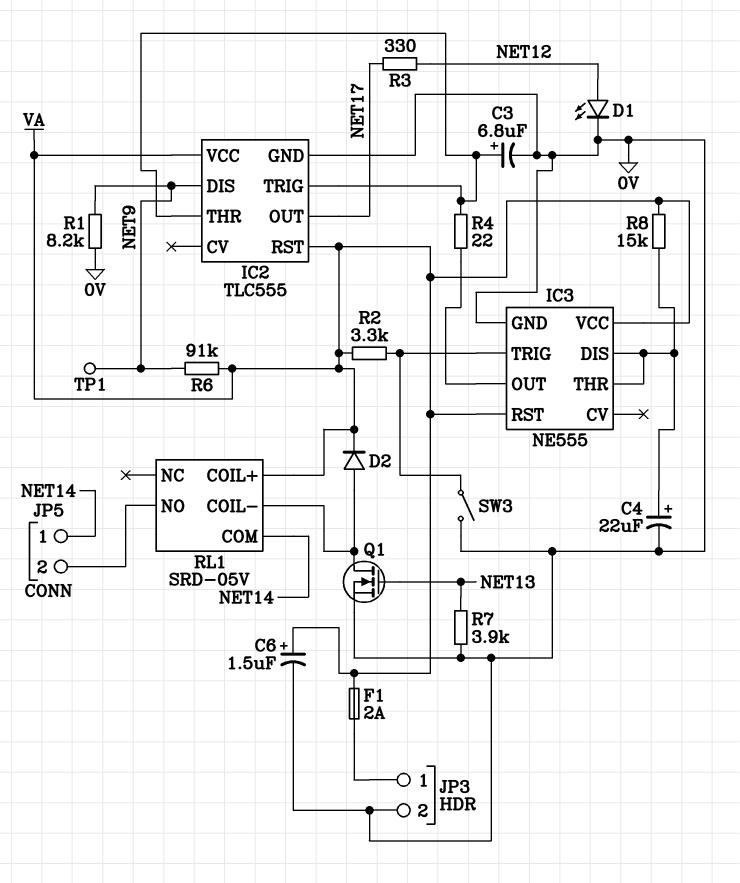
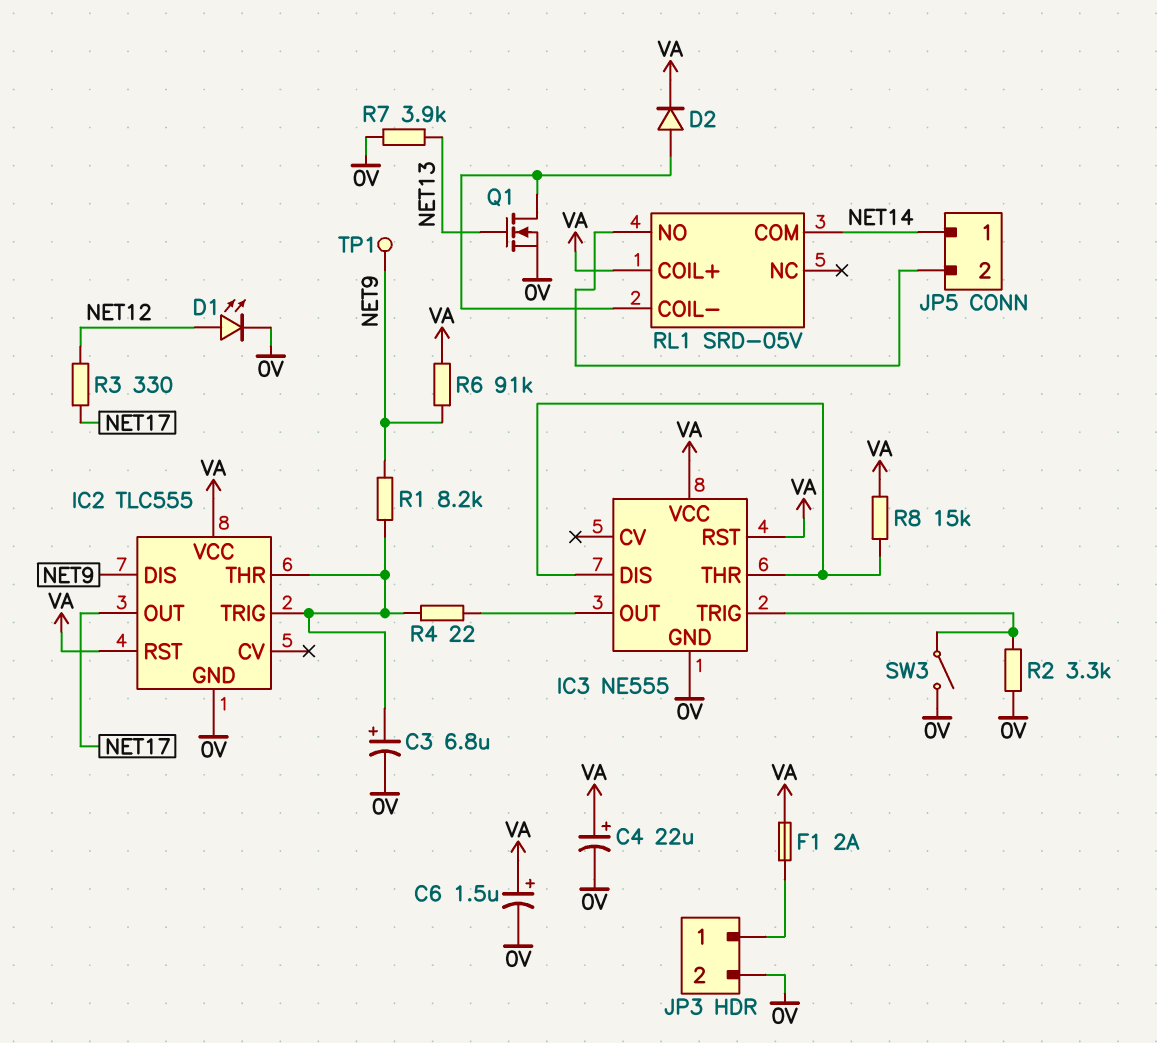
C4: 22uF (plus IC3/DIS, minus 0V) -> 22uF (plus VA, minus 0V)
R1: 8.2k (0V, NET9) -> 8.2k (IC2/THR, NET9)
R2: 3.3k (IC3/TRIG, VA) -> 3.3k (0V, IC3/TRIG)

